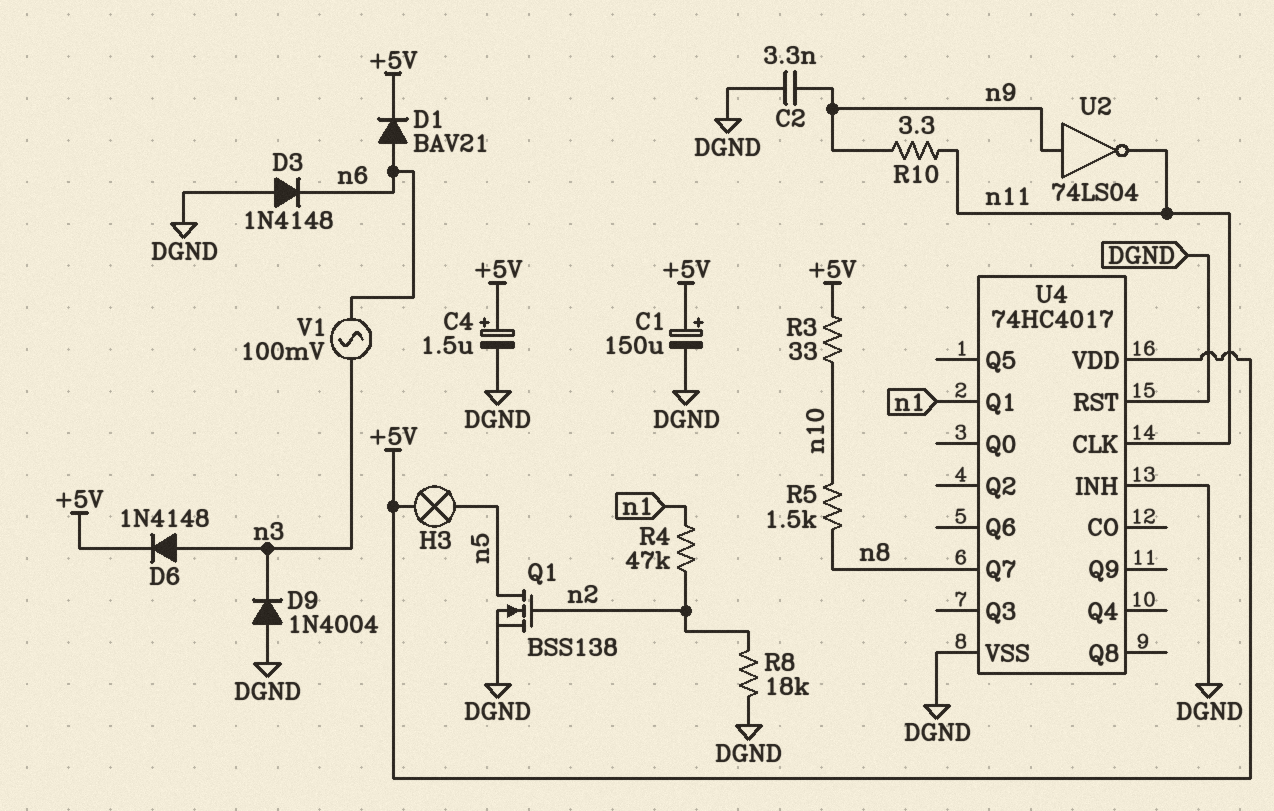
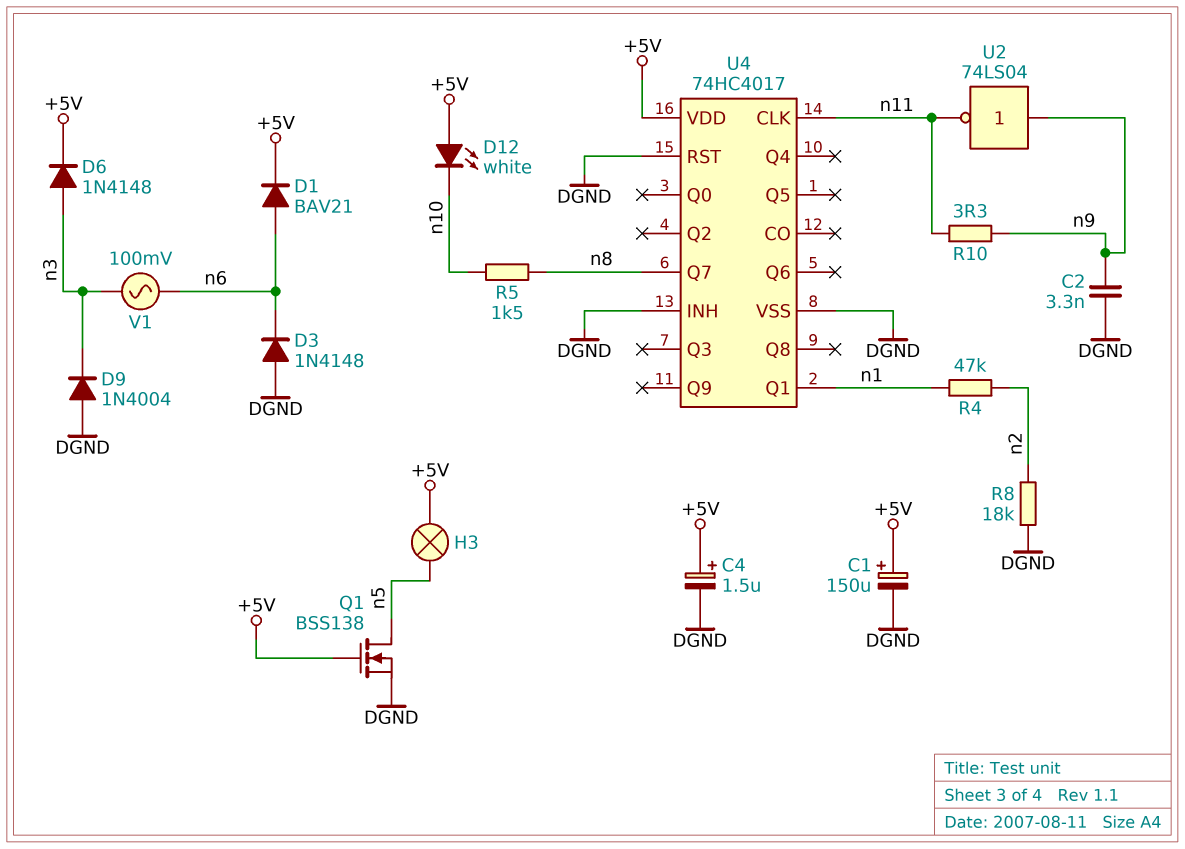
D12: none -> LED white (A +5V, K n10)
Q1: NMOS BSS138 (G n2, D n5, S DGND) -> NMOS BSS138 (G +5V, D n5, S DGND)
R3: 33 (+5V, n10) -> none

